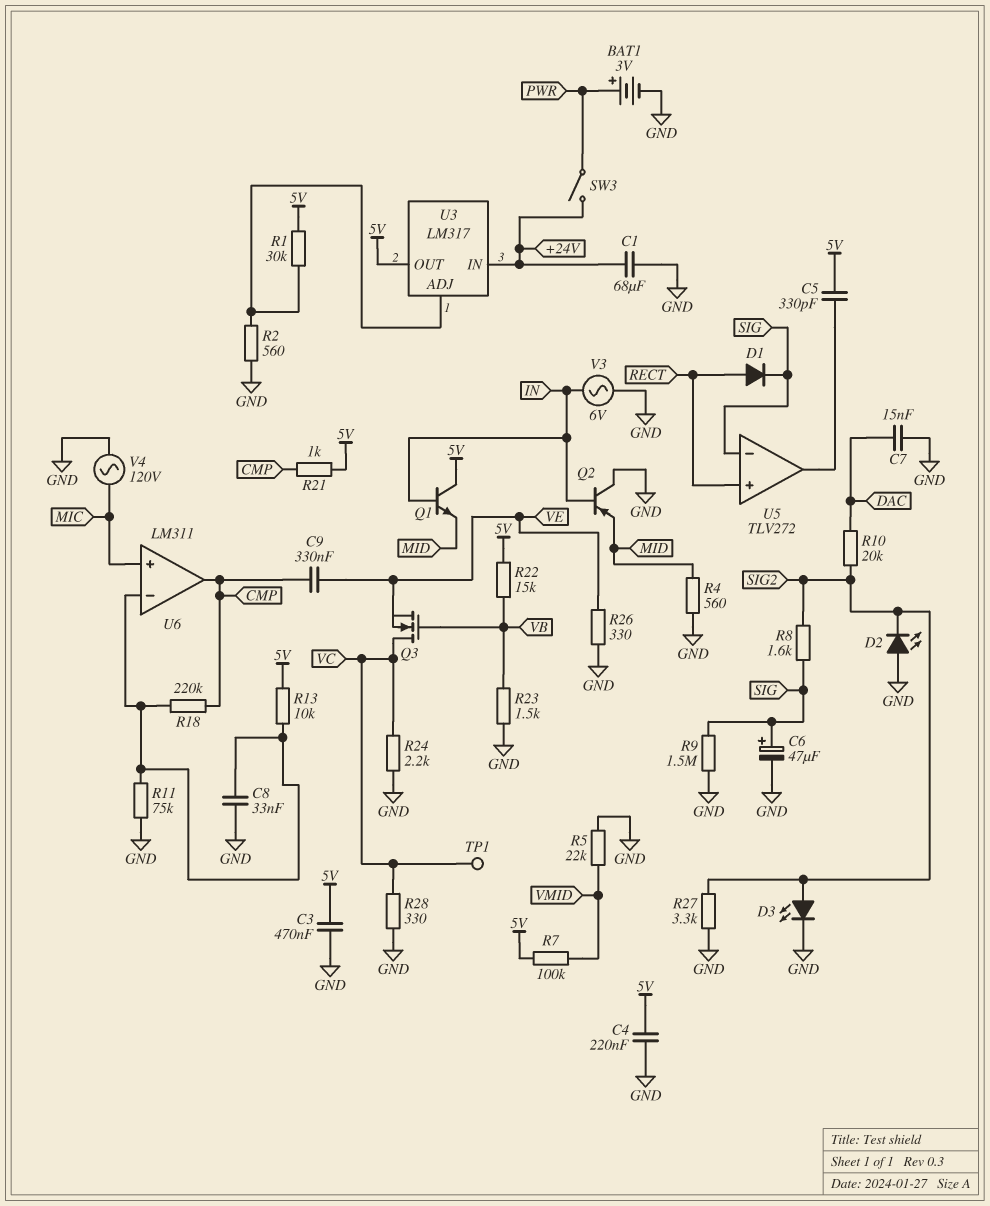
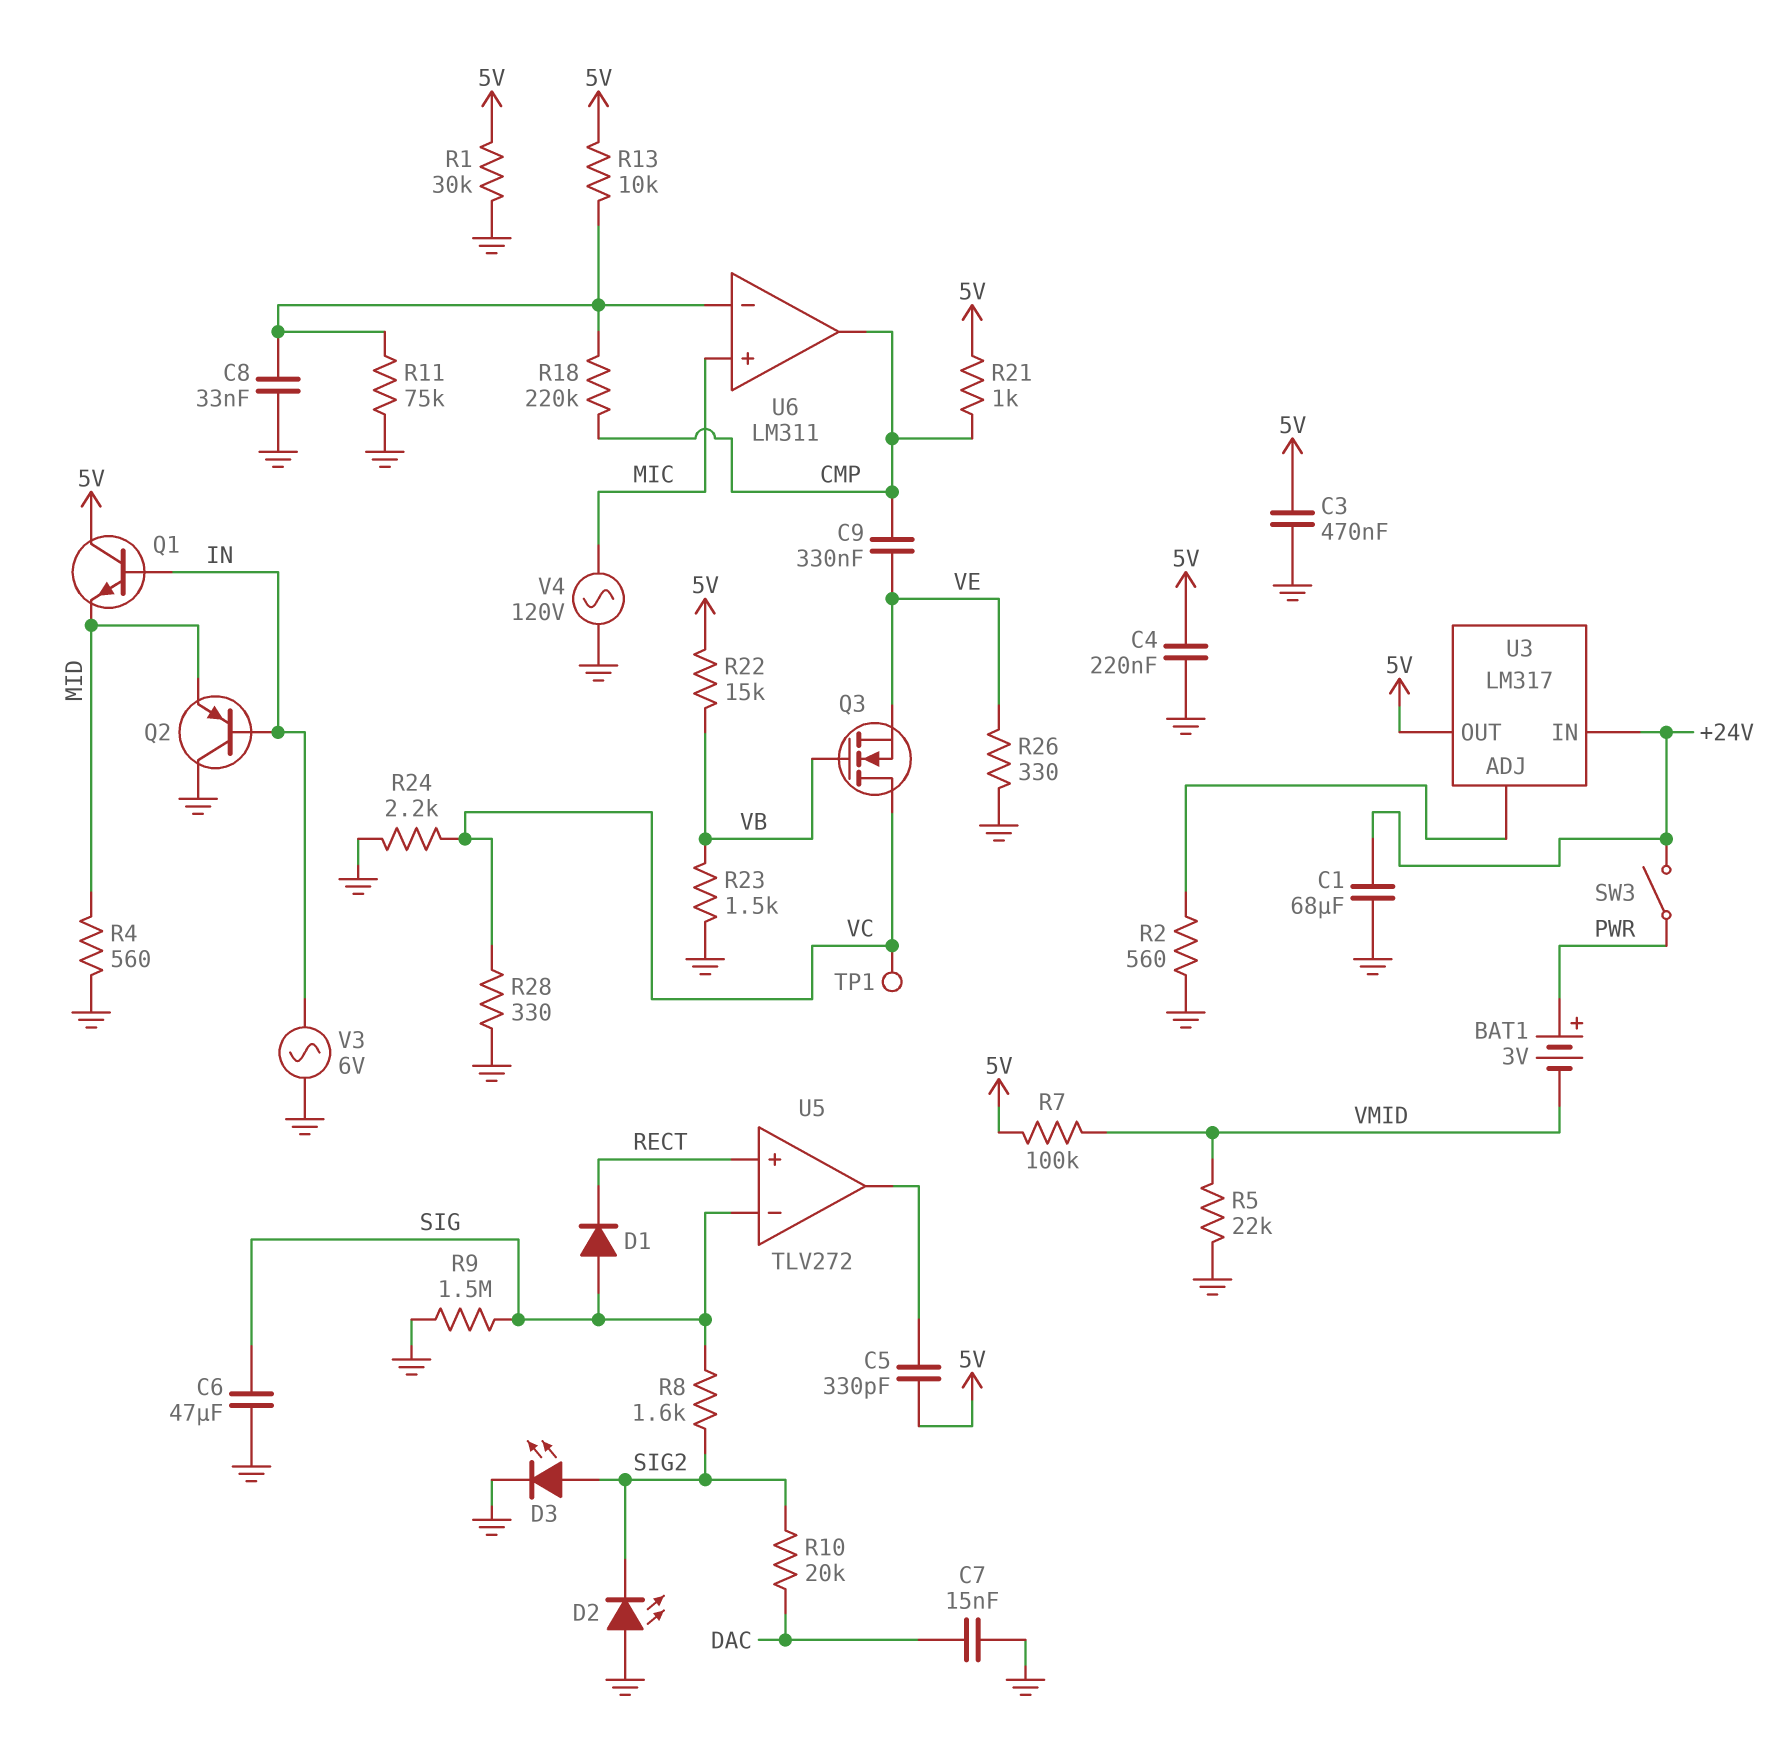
BAT1: 3V (plus PWR, minus GND) -> 3V (plus PWR, minus VMID)
C6: 47uF (plus SIG, minus GND) -> 47uF (GND, SIG)
D1: diode (A RECT, K SIG) -> diode (A SIG, K RECT)
R1: 30k (5V, U3/ADJ) -> 30k (5V, GND)
R27: 3.3k (GND, SIG2) -> none

